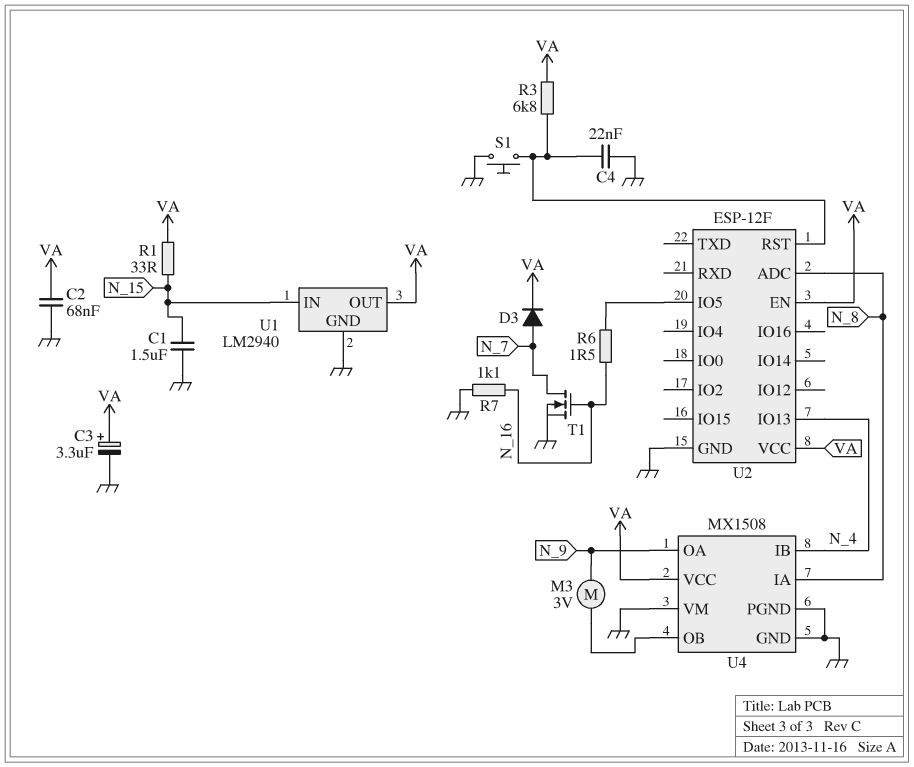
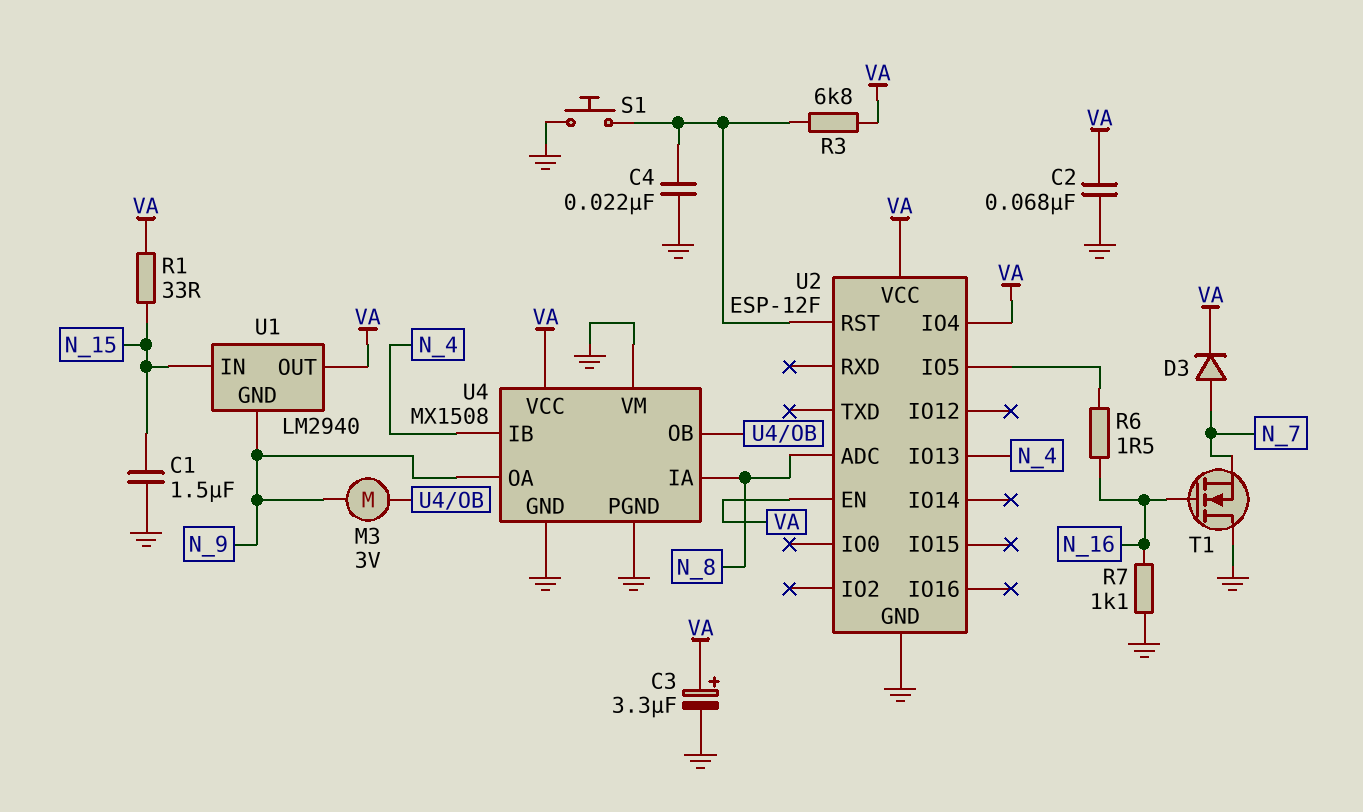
T1: NMOS (G N_16, D N_7, S GND) -> NMOS (G N_16, D GND, S N_7)
U1 pin GND: GND -> N_9
U2 pin IO4: none -> VA

